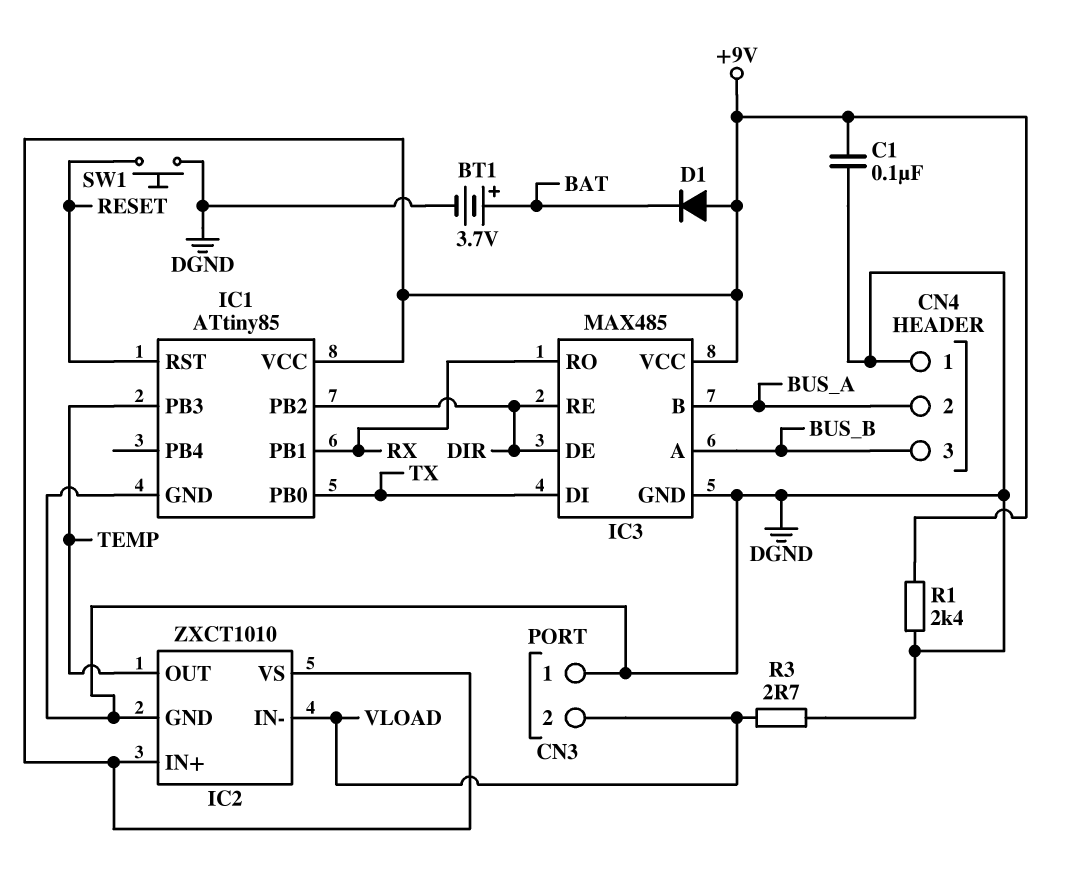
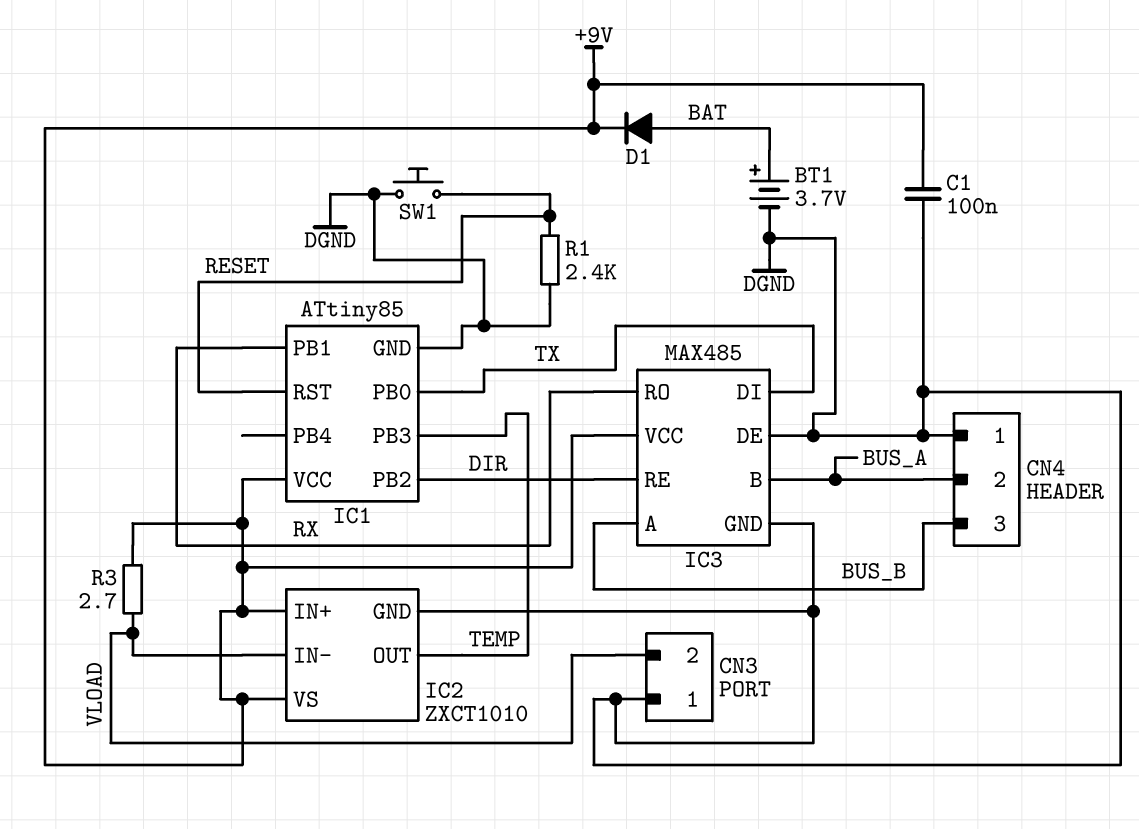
D1: diode (A +9V, K BAT) -> diode (A BAT, K +9V)
IC3 pin DE: DIR -> DGND
R1: 2.4k (+9V, DGND) -> 2.4k (DGND, RESET)
R3: 2.7 (DGND, VLOAD) -> 2.7 (+9V, VLOAD)

